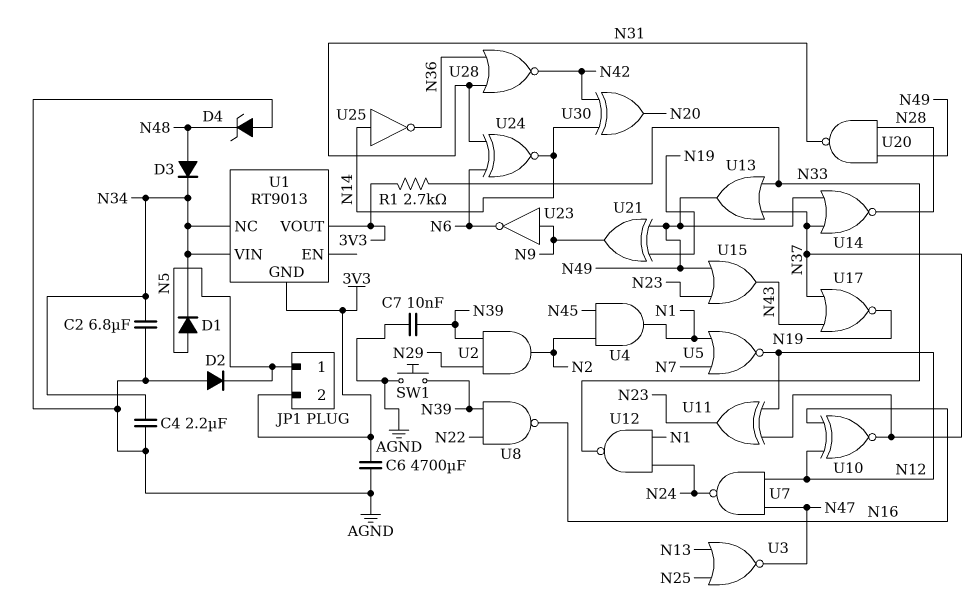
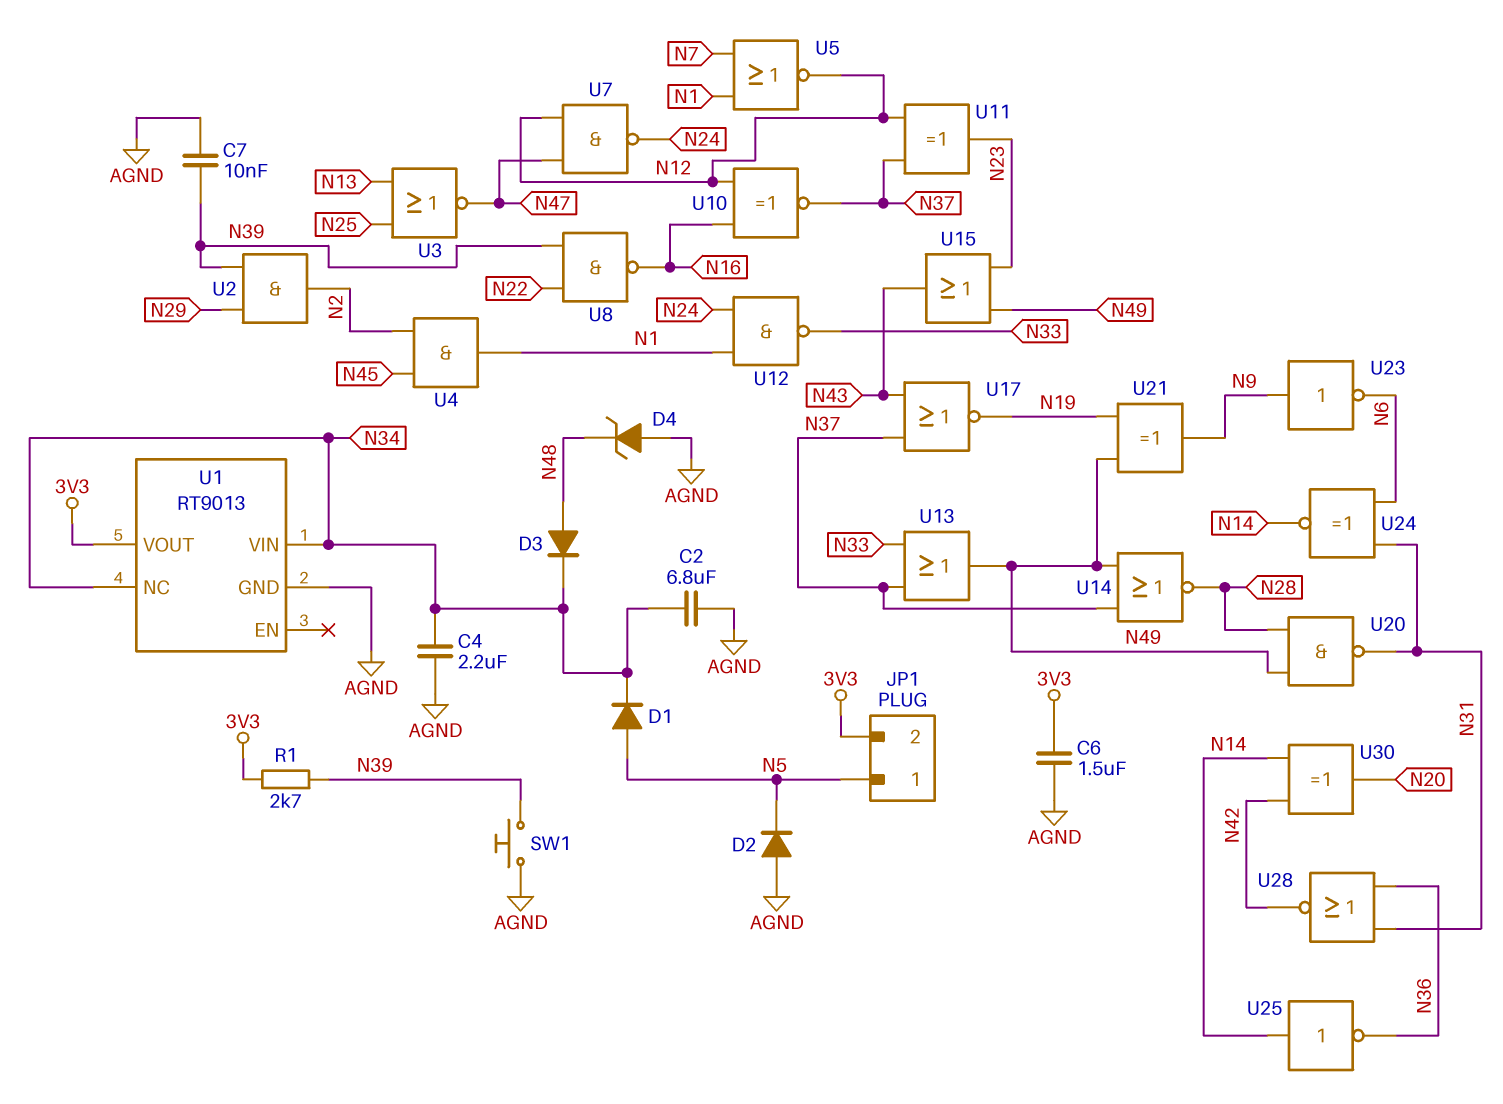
C6: 4700uF (3V3, AGND) -> 1.5uF (3V3, AGND)
R1: 2.7k (3V3, N33) -> 2.7k (3V3, N39)
U1 pin GND: 3V3 -> AGND

